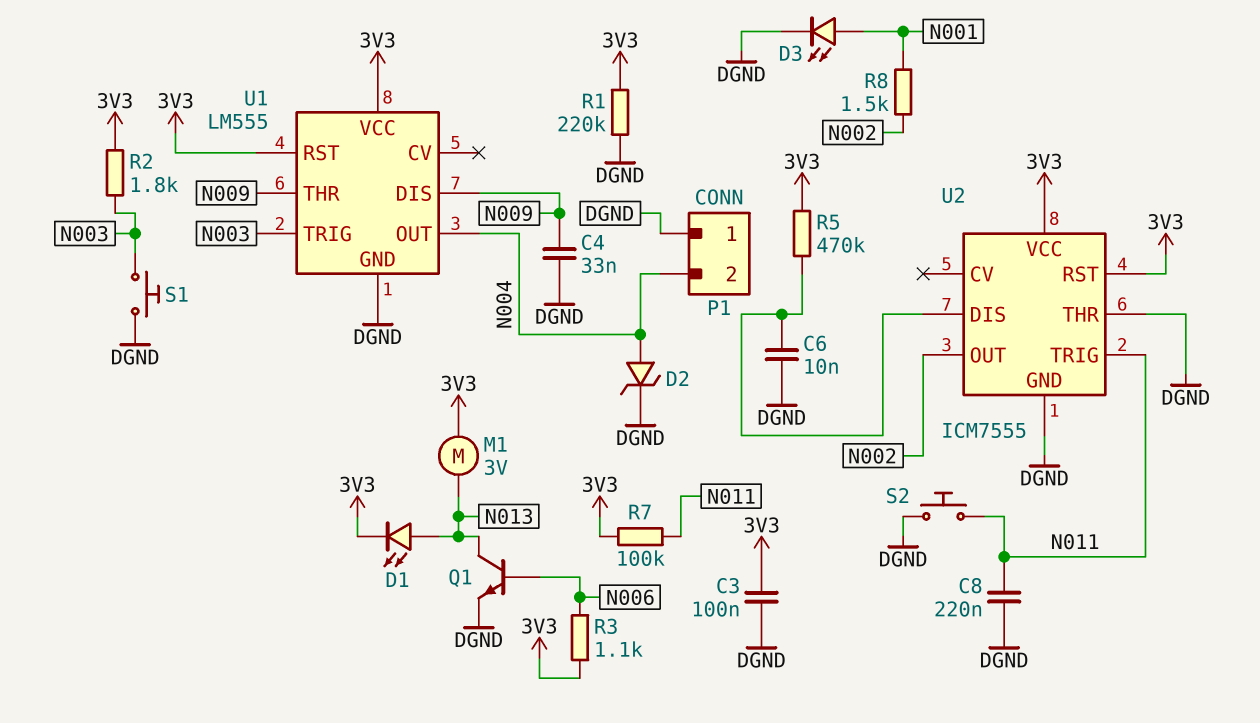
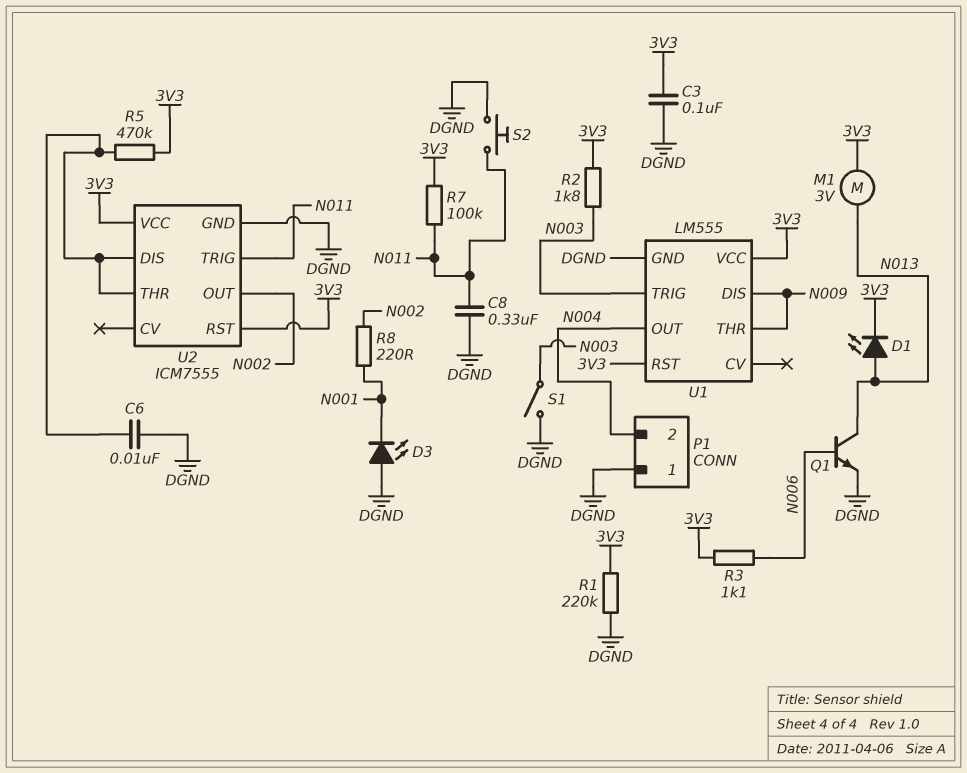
C4: 33nF (DGND, N009) -> none
C8: 220nF (DGND, N011) -> 330nF (DGND, N011)
D2: zener (A N004, K DGND) -> none
D3: LED (A N001, K DGND) -> LED (A DGND, K N001)
R8: 1.5k (N001, N002) -> 220 (N001, N002)
S1: button (DGND, N003) -> switch (DGND, N003)
U2 pin THR: DGND -> U2/DIS

